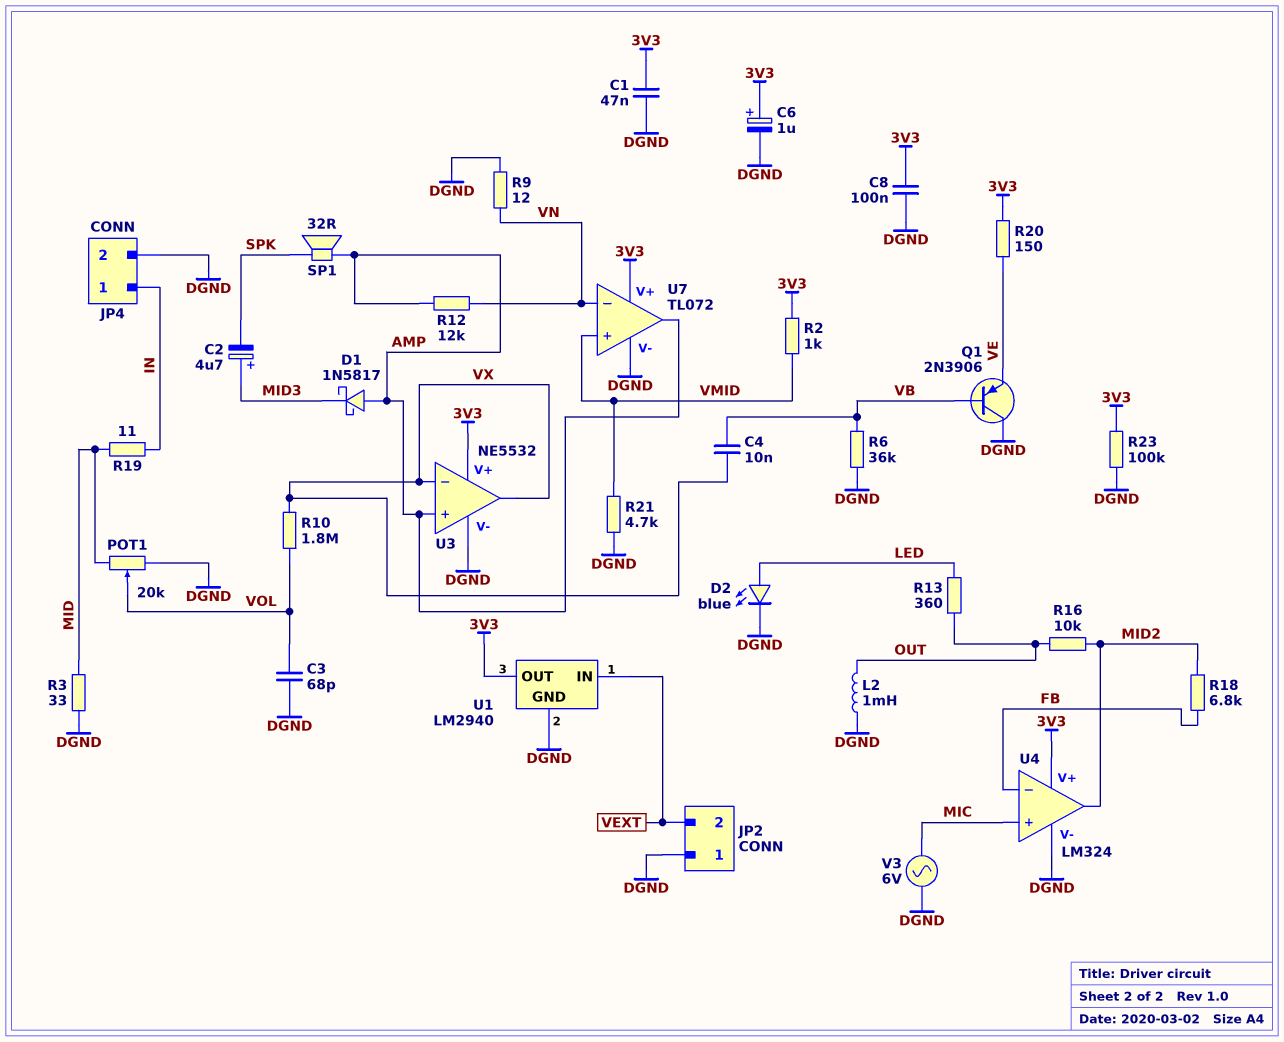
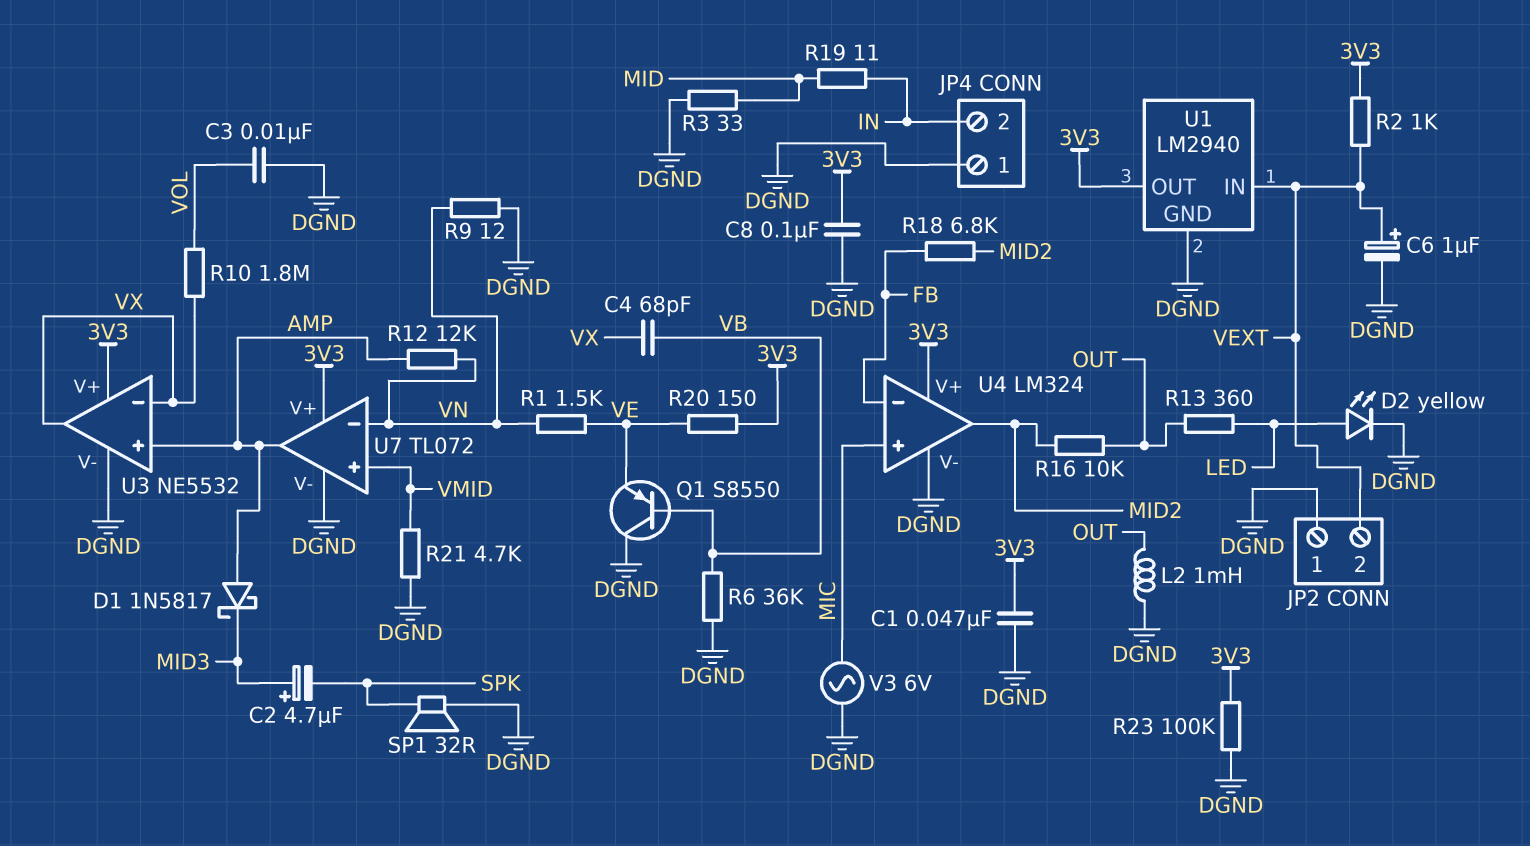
C3: 68pF (DGND, VOL) -> 10nF (DGND, VOL)
C4: 10nF (VB, VX) -> 68pF (VB, VX)
C6: 1uF (plus 3V3, minus DGND) -> 1uF (plus VEXT, minus DGND)
D2: LED blue (A LED, K DGND) -> LED yellow (A LED, K DGND)
JP4 pin 1: IN -> DGND
JP4 pin 2: DGND -> IN
POT1: 20k (DGND, MID, wiper VOL) -> none
Q1: PNP 2N3906 (B VB, C DGND, E VE) -> PNP S8550 (B VB, C DGND, E VE)
R1: none -> 1.5k (VE, VN)
R2: 1k (3V3, VMID) -> 1k (3V3, VEXT)
SP1: speaker 32R (AMP, SPK) -> speaker 32R (DGND, SPK)

